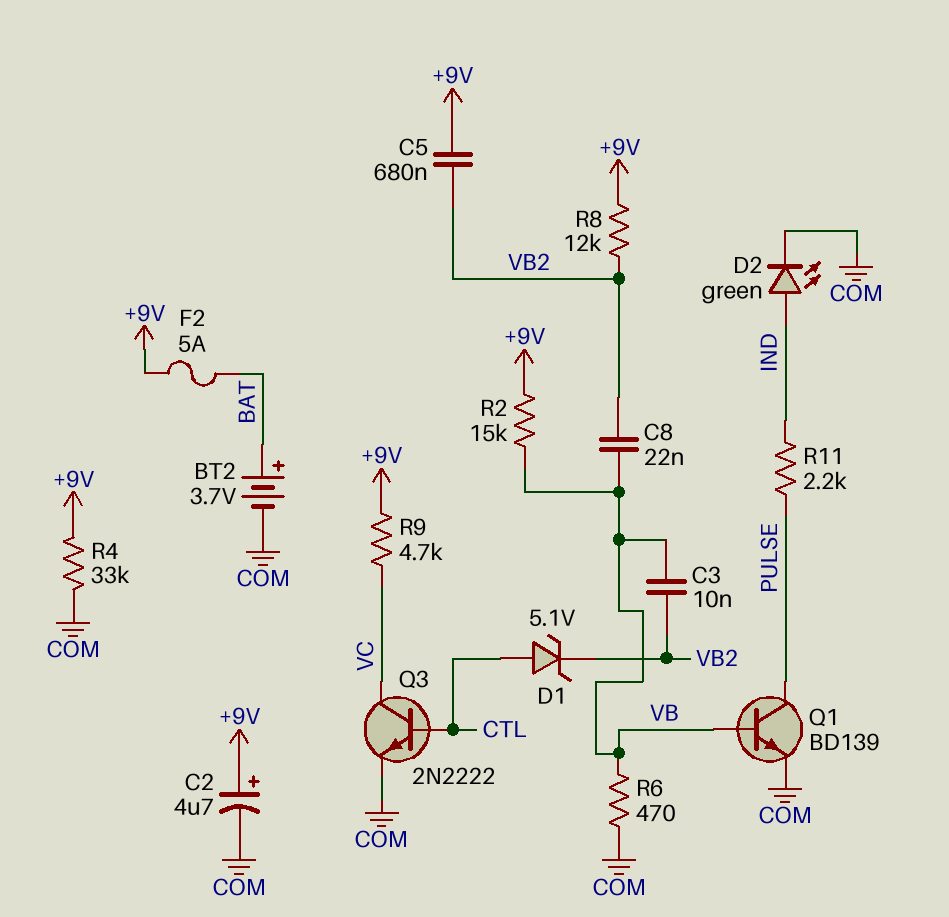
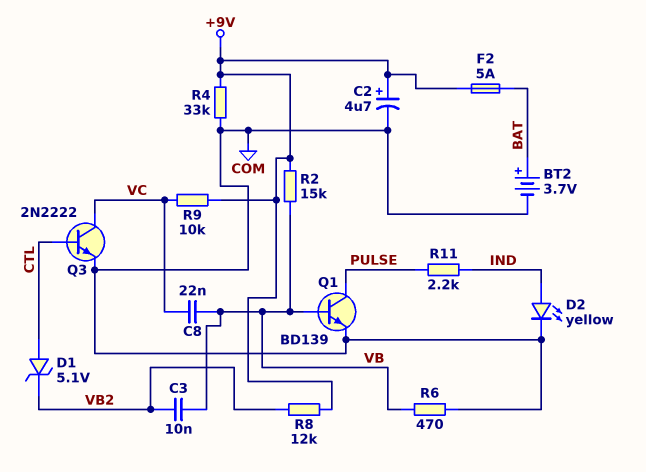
C5: 680nF (+9V, VB2) -> none
C8: 22nF (VB, VB2) -> 22nF (VB, VC)
D2: LED green (A IND, K COM) -> LED yellow (A IND, K COM)
R9: 4.7k (+9V, VC) -> 10k (+9V, VC)

